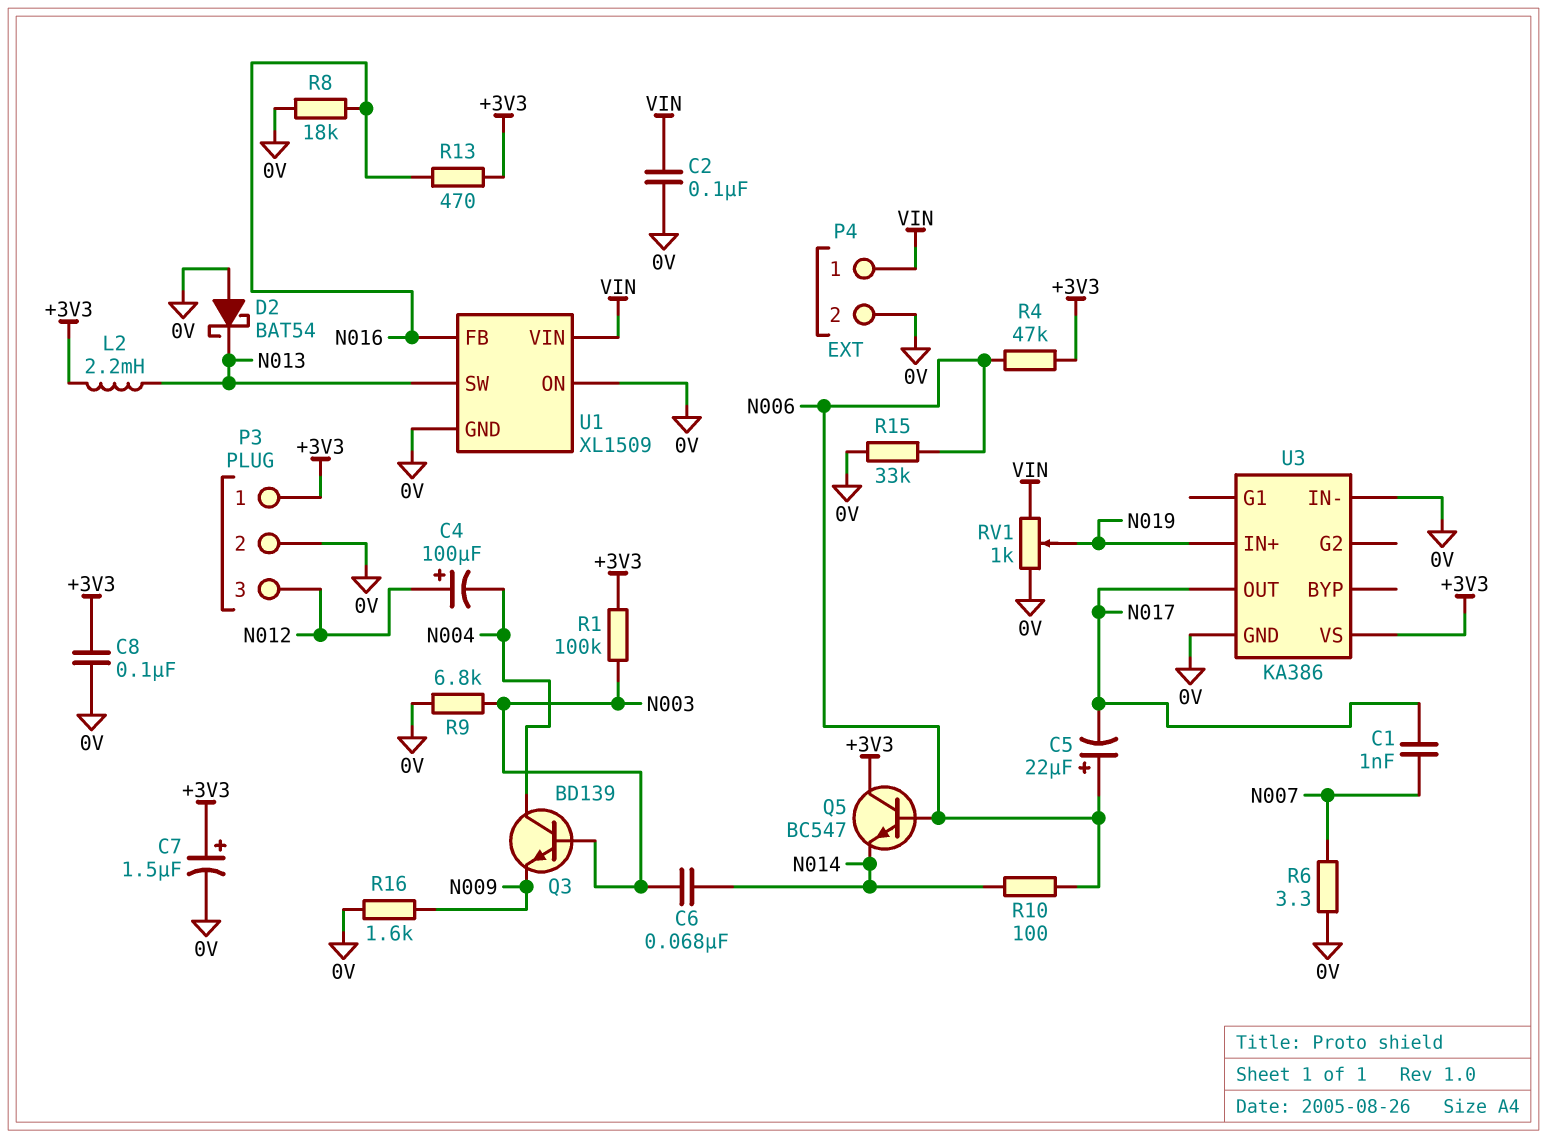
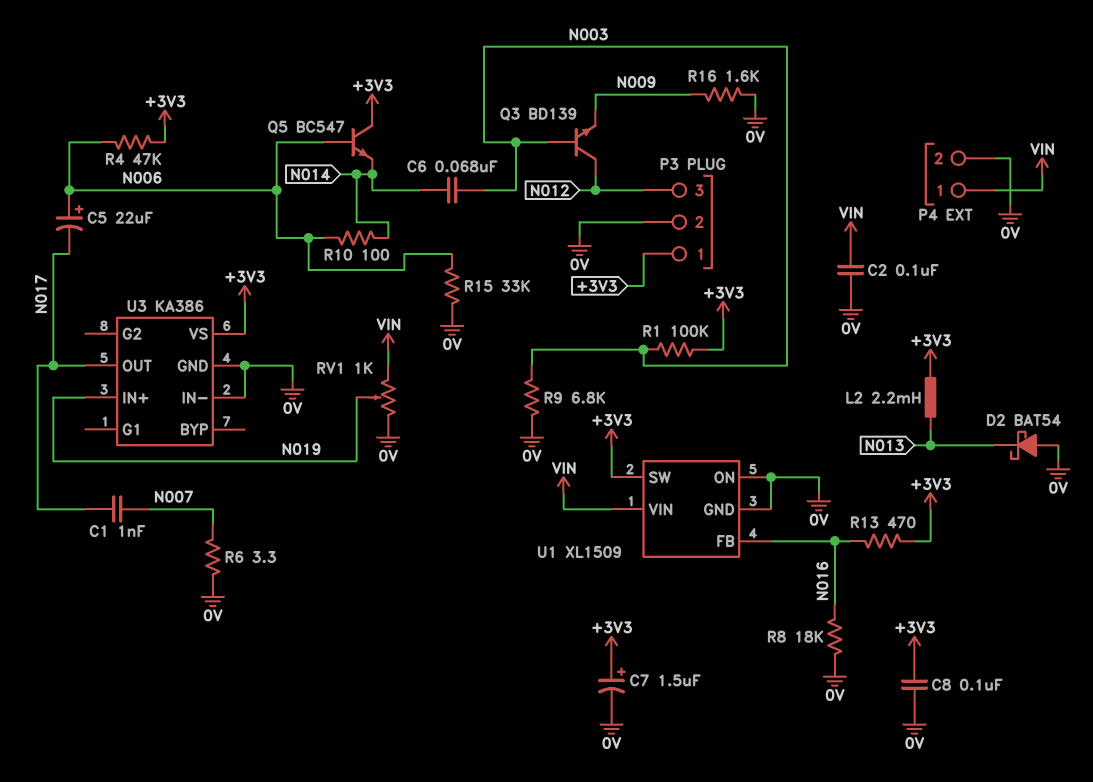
C4: 100uF (plus N012, minus N004) -> none
Q3: NPN BD139 (B N003, C N004, E N009) -> NPN BD139 (B N003, C N012, E N009)
U1 pin SW: N013 -> +3V3

